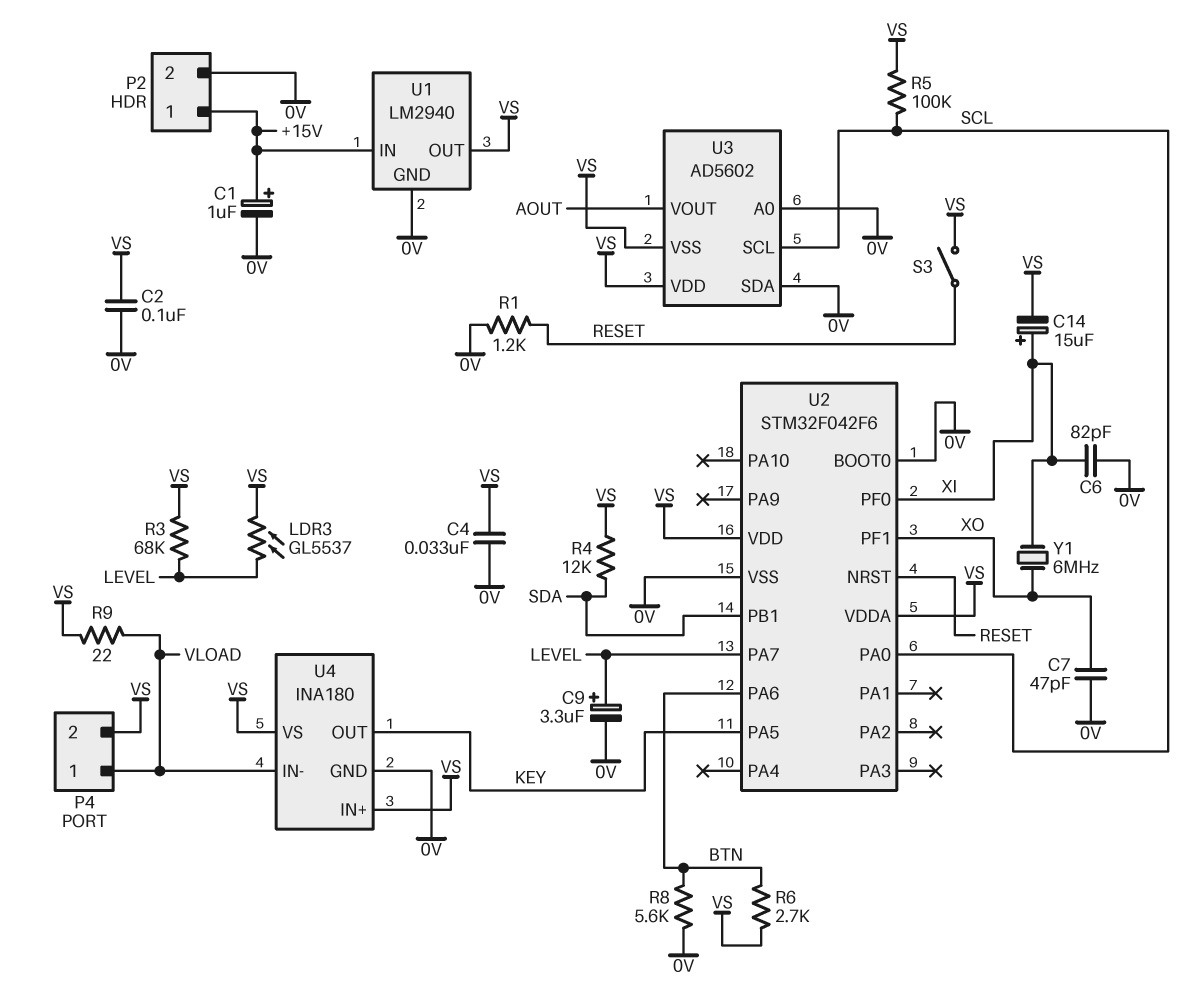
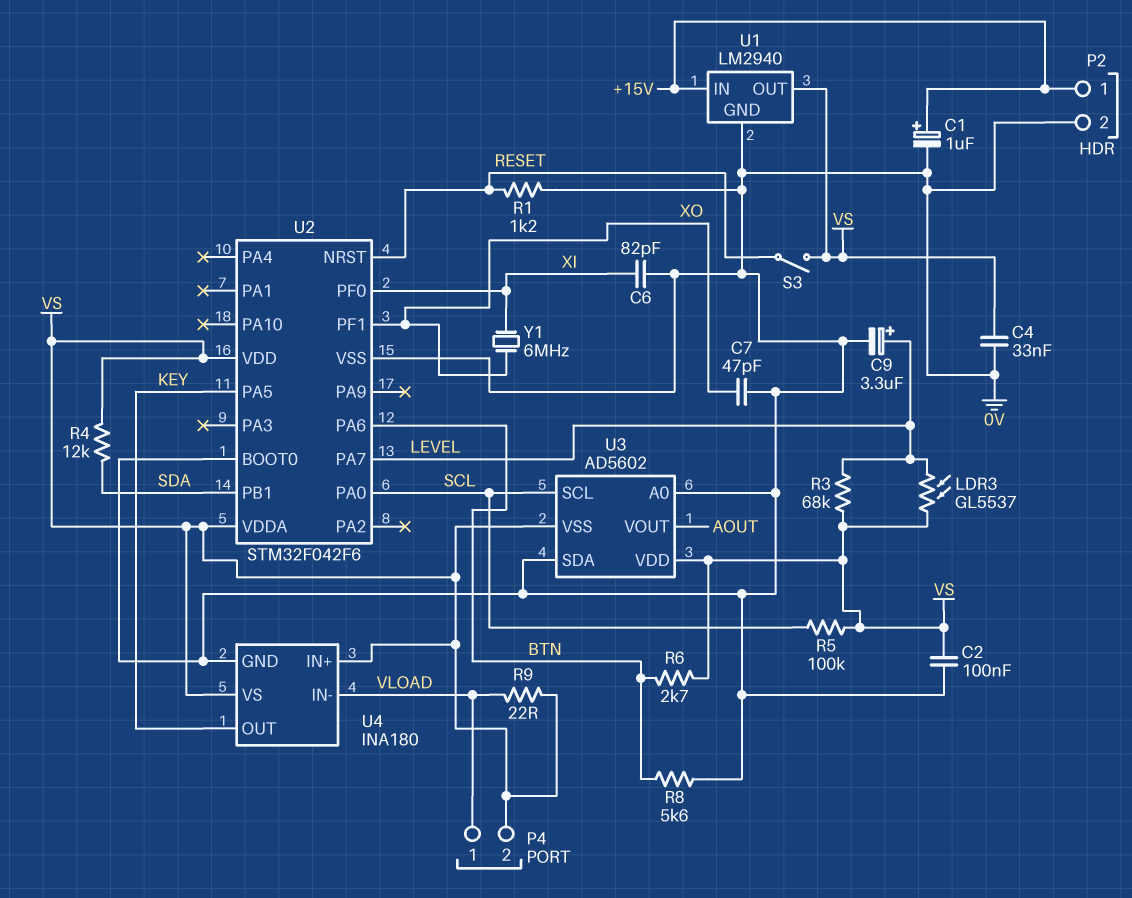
C14: 15uF (plus XI, minus VS) -> none

